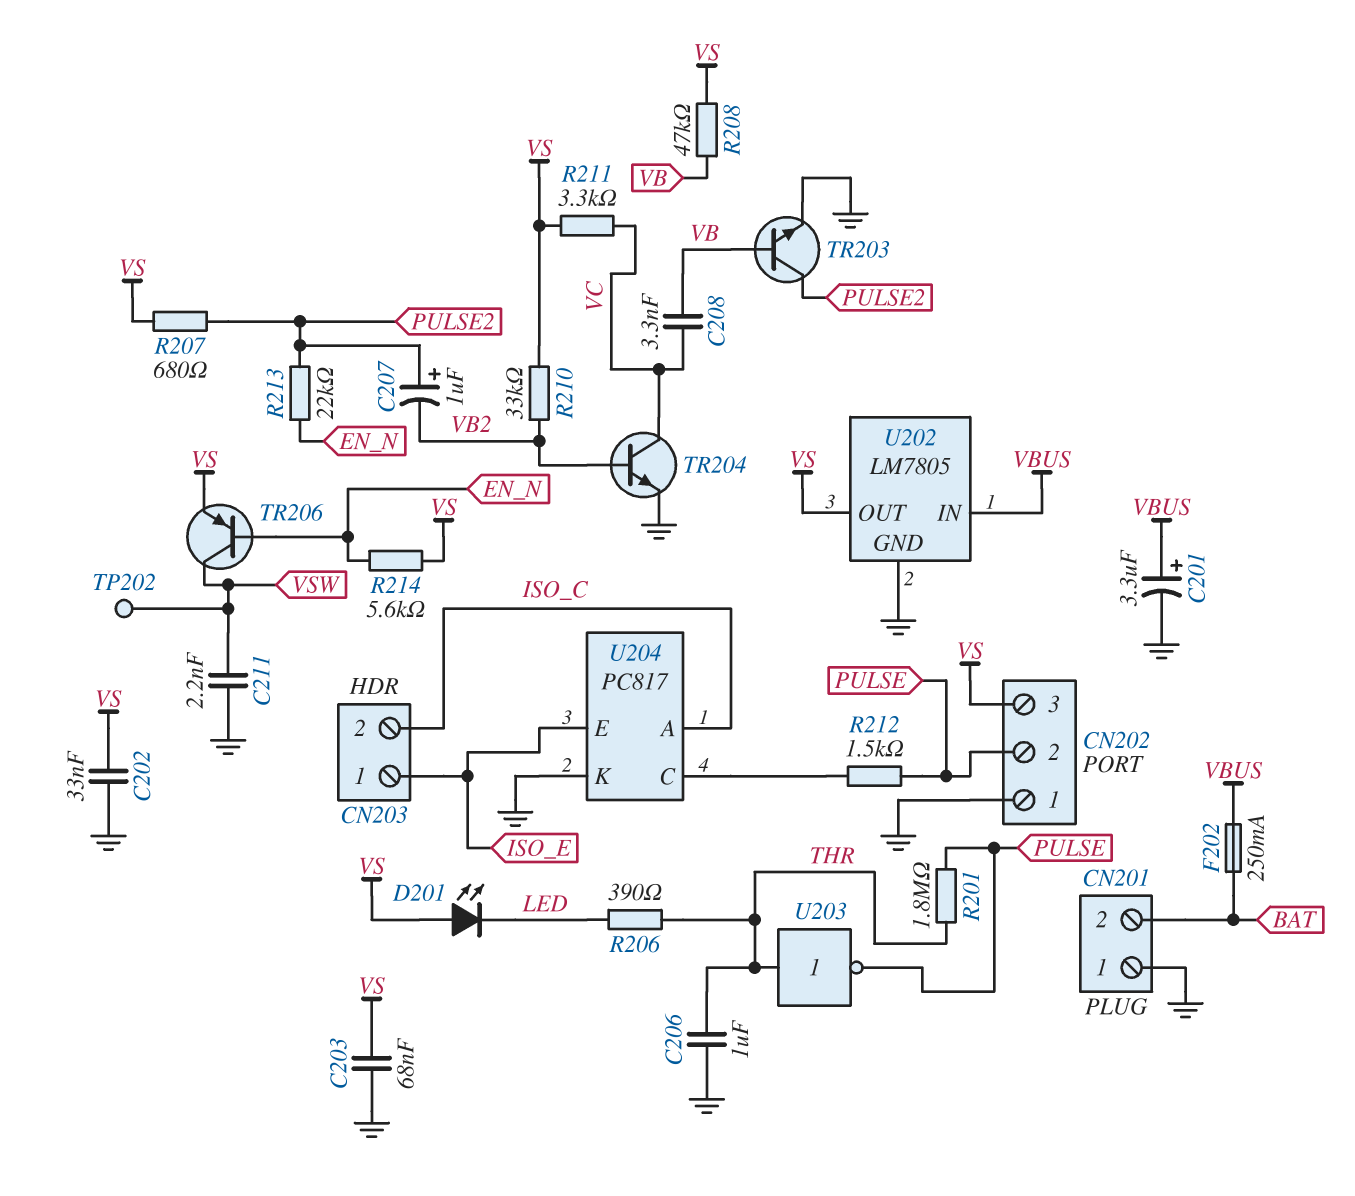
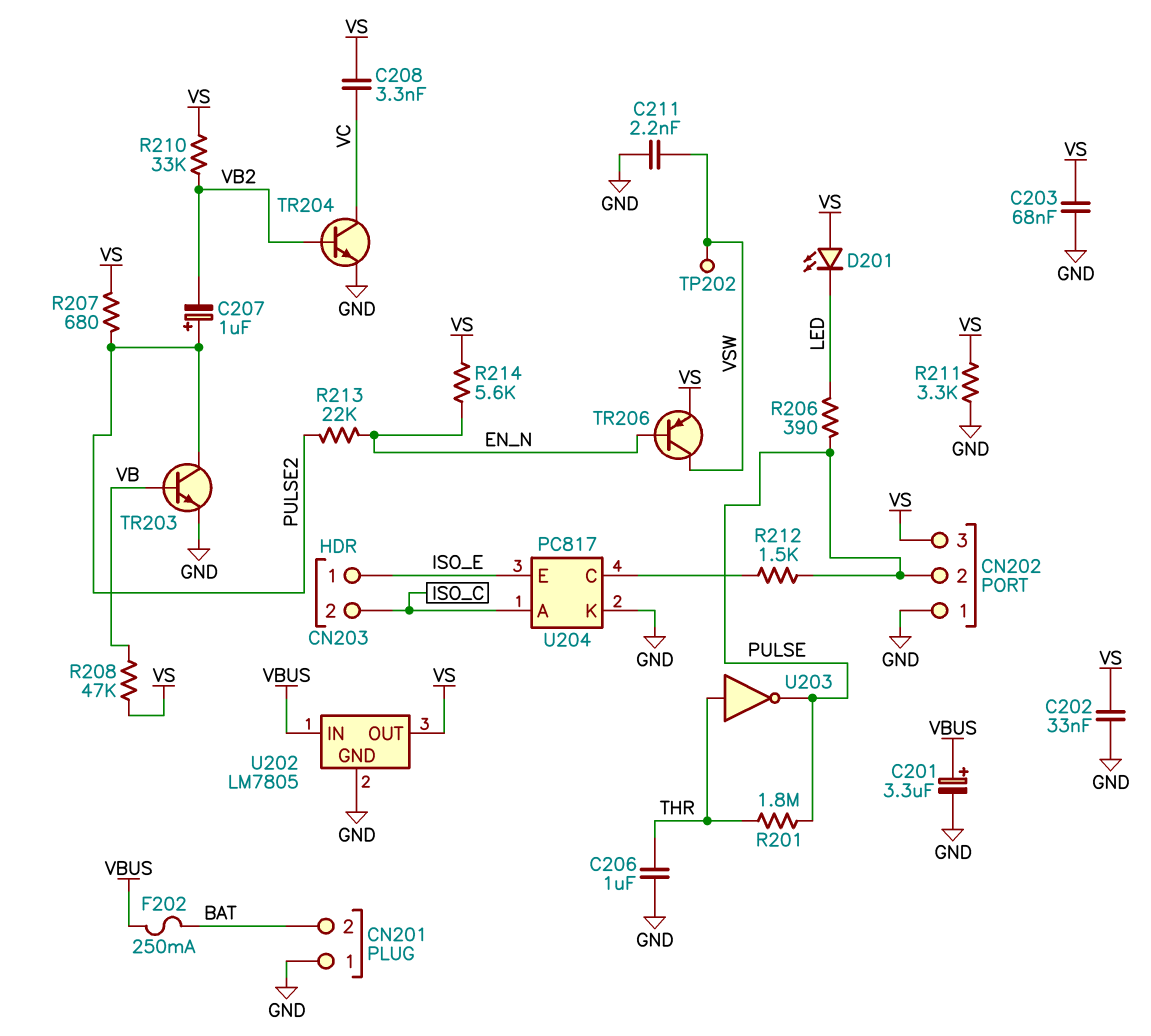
C208: 3.3nF (VB, VC) -> 3.3nF (VC, VS)
R206: 390 (LED, THR) -> 390 (LED, PULSE)
R211: 3.3k (VC, VS) -> 3.3k (GND, VS)

